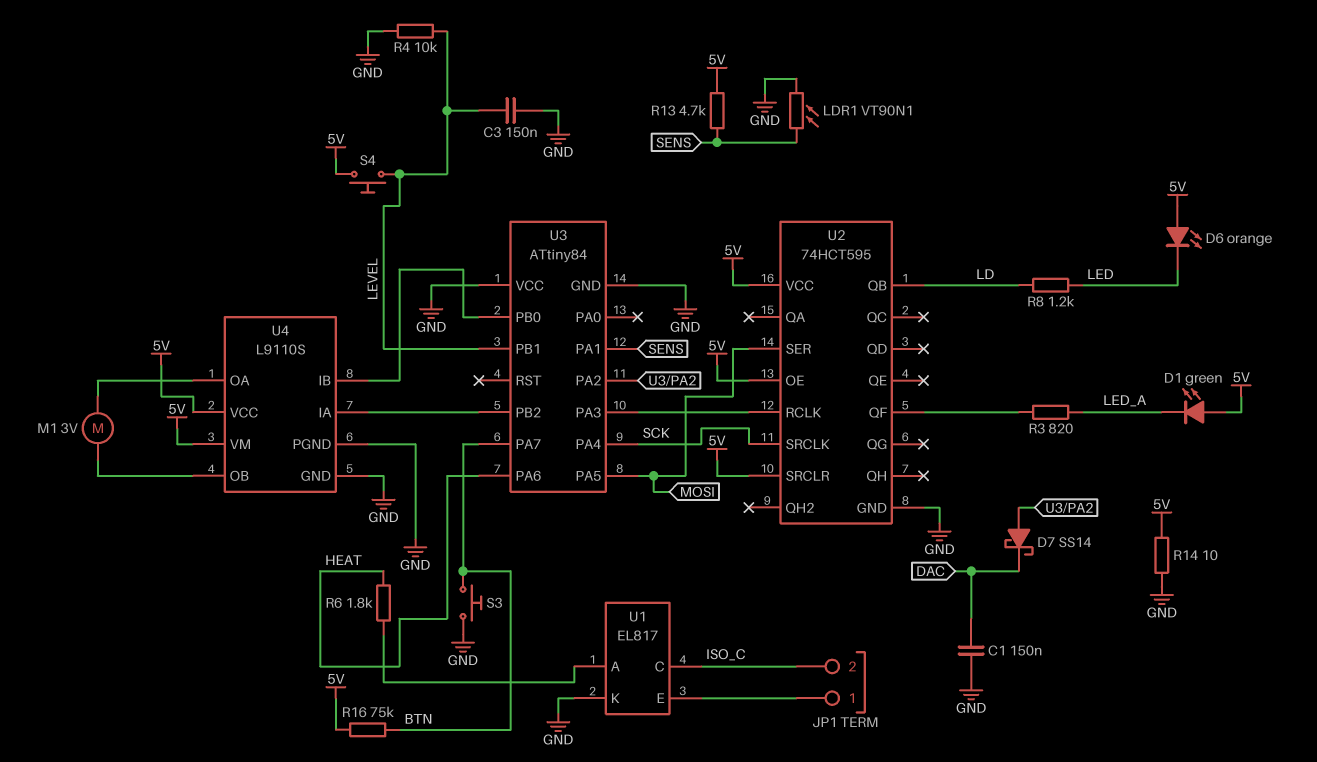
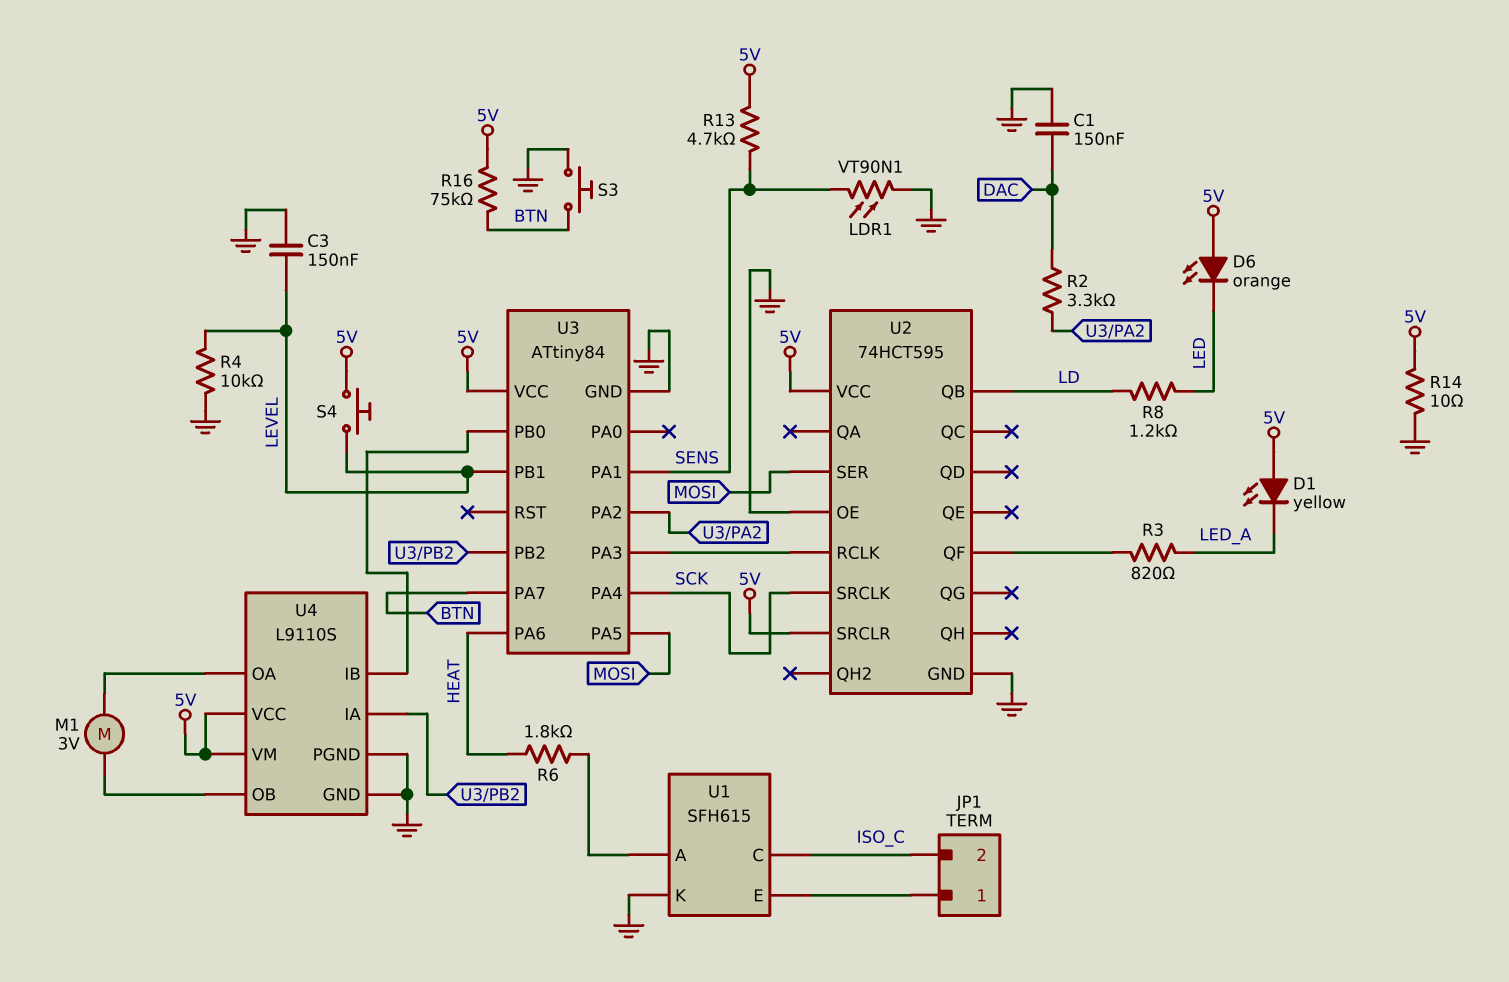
D1: LED green (A 5V, K LED_A) -> LED yellow (A 5V, K LED_A)
D7: schottky SS14 (A U3/PA2, K DAC) -> none
R2: none -> 3.3k (DAC, U3/PA2)
U1: EL817 -> SFH615
U2 pin OE: 5V -> GND
U3 pin VCC: GND -> 5V

